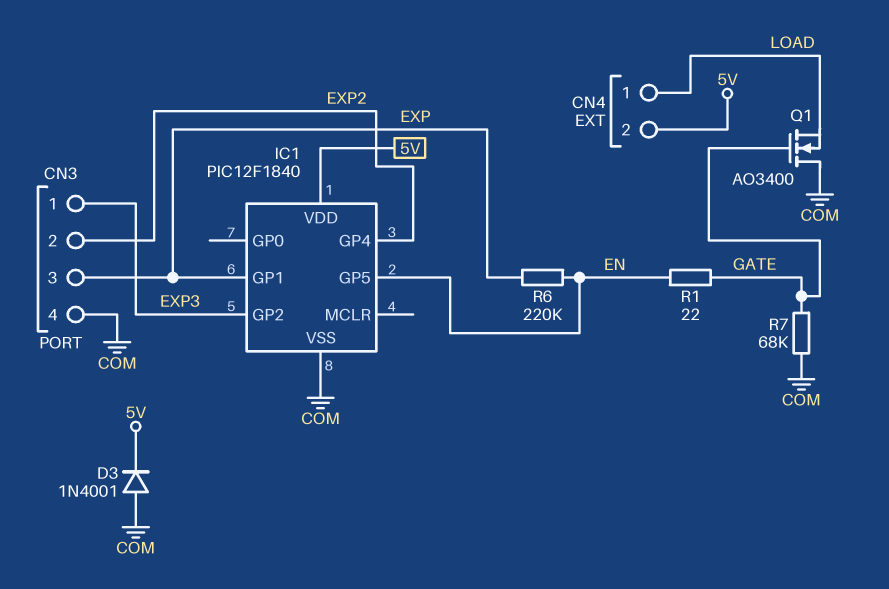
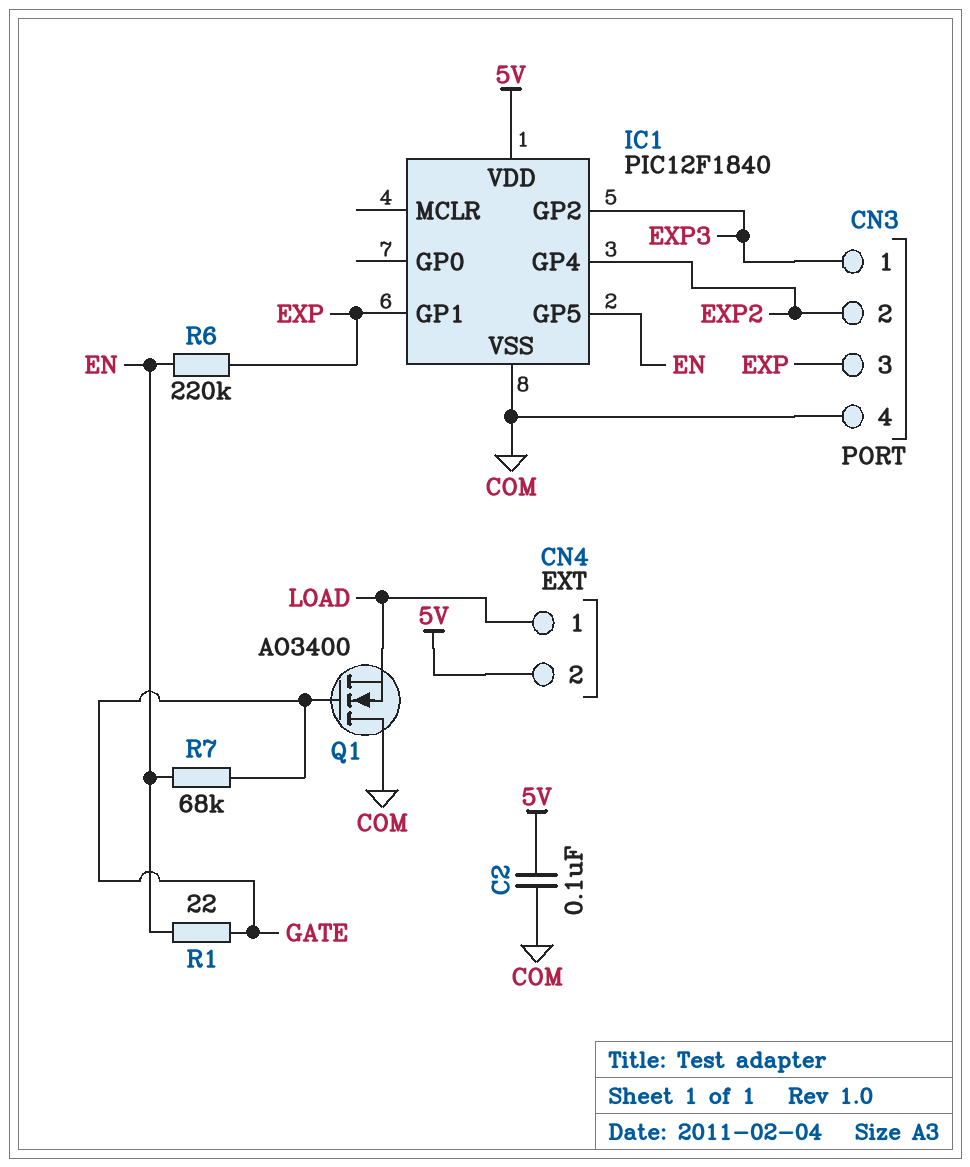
C2: none -> 100nF (5V, COM)
D3: diode 1N4001 (A COM, K 5V) -> none
R7: 68k (COM, GATE) -> 68k (EN, GATE)

